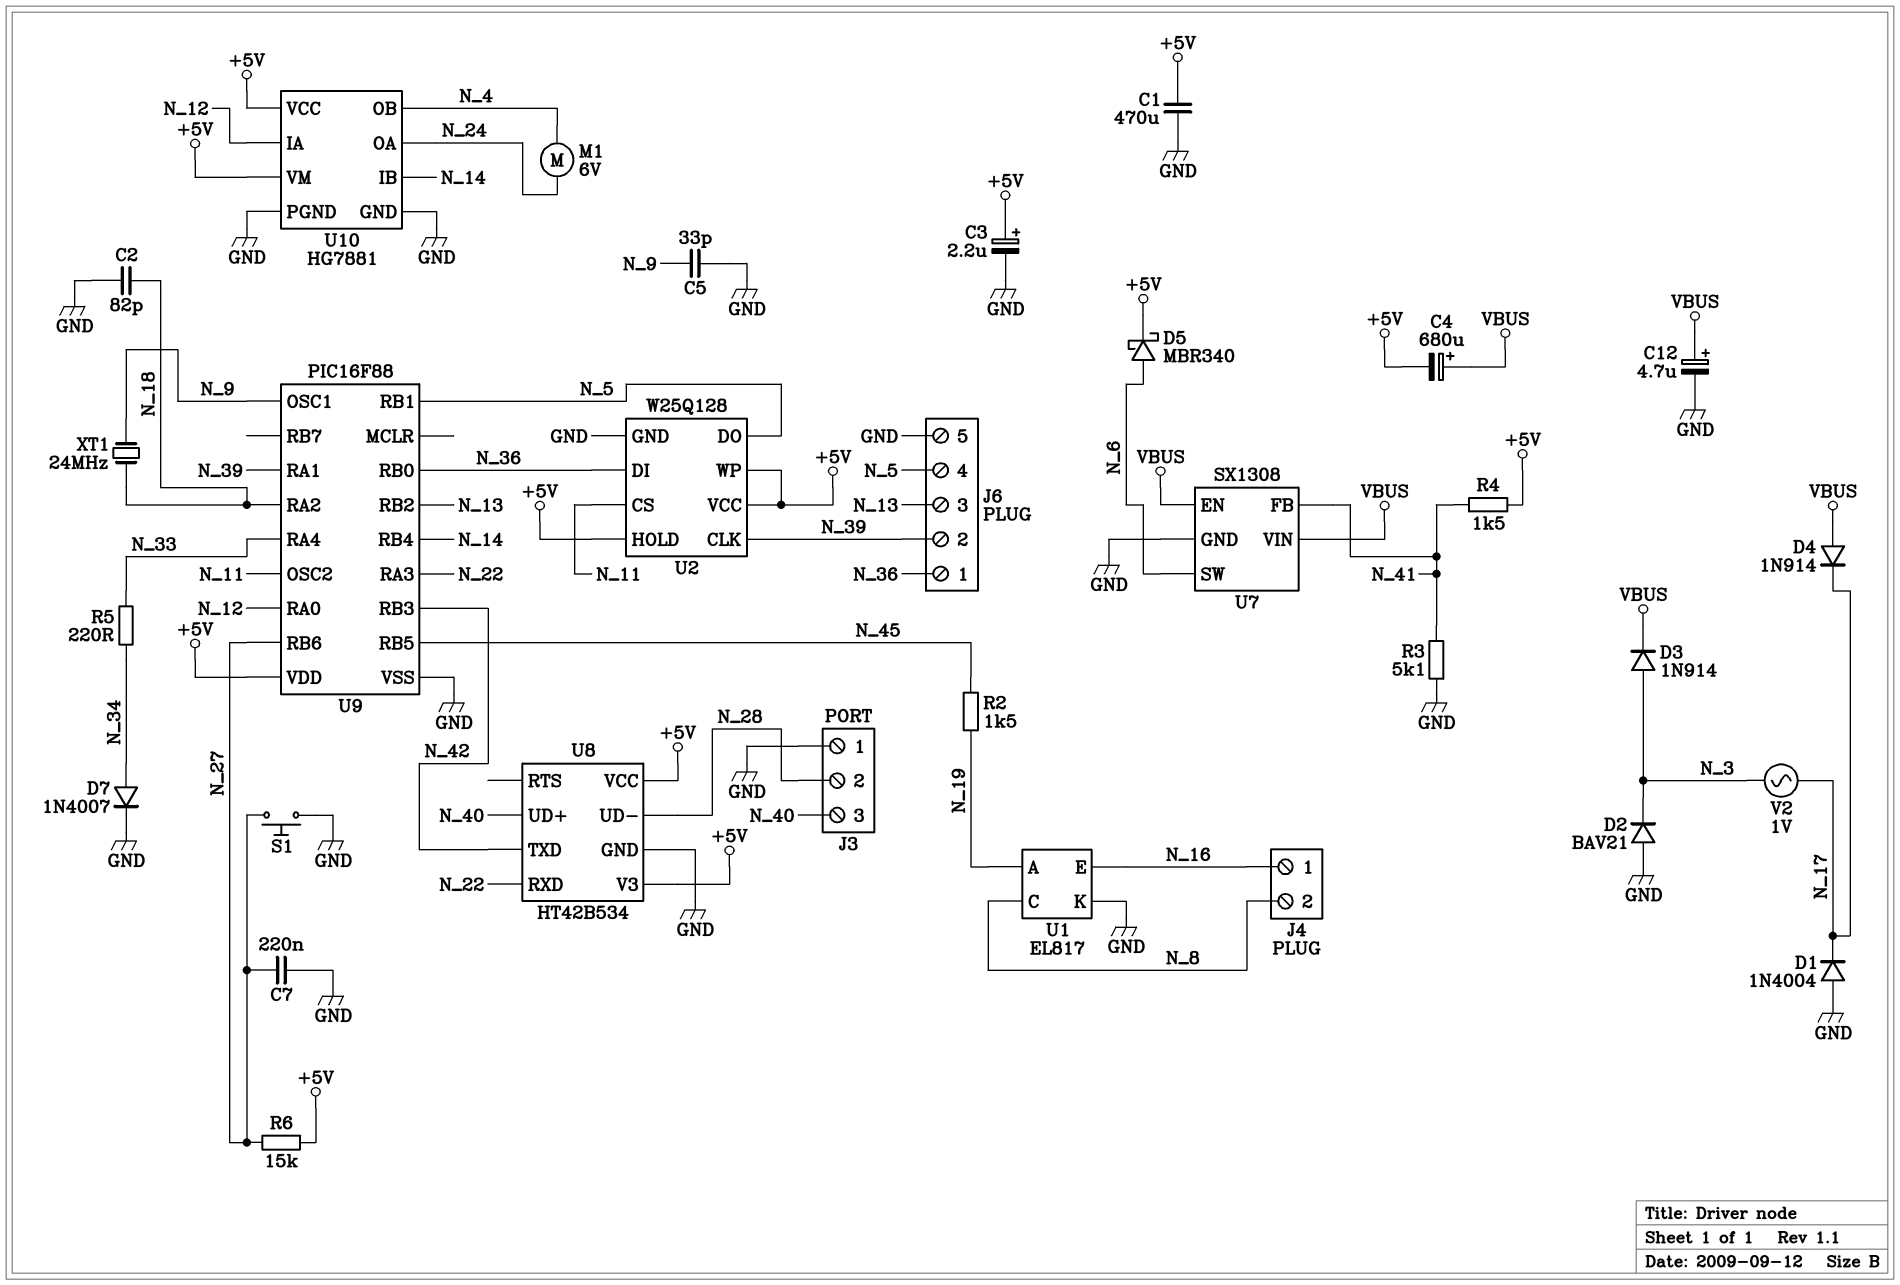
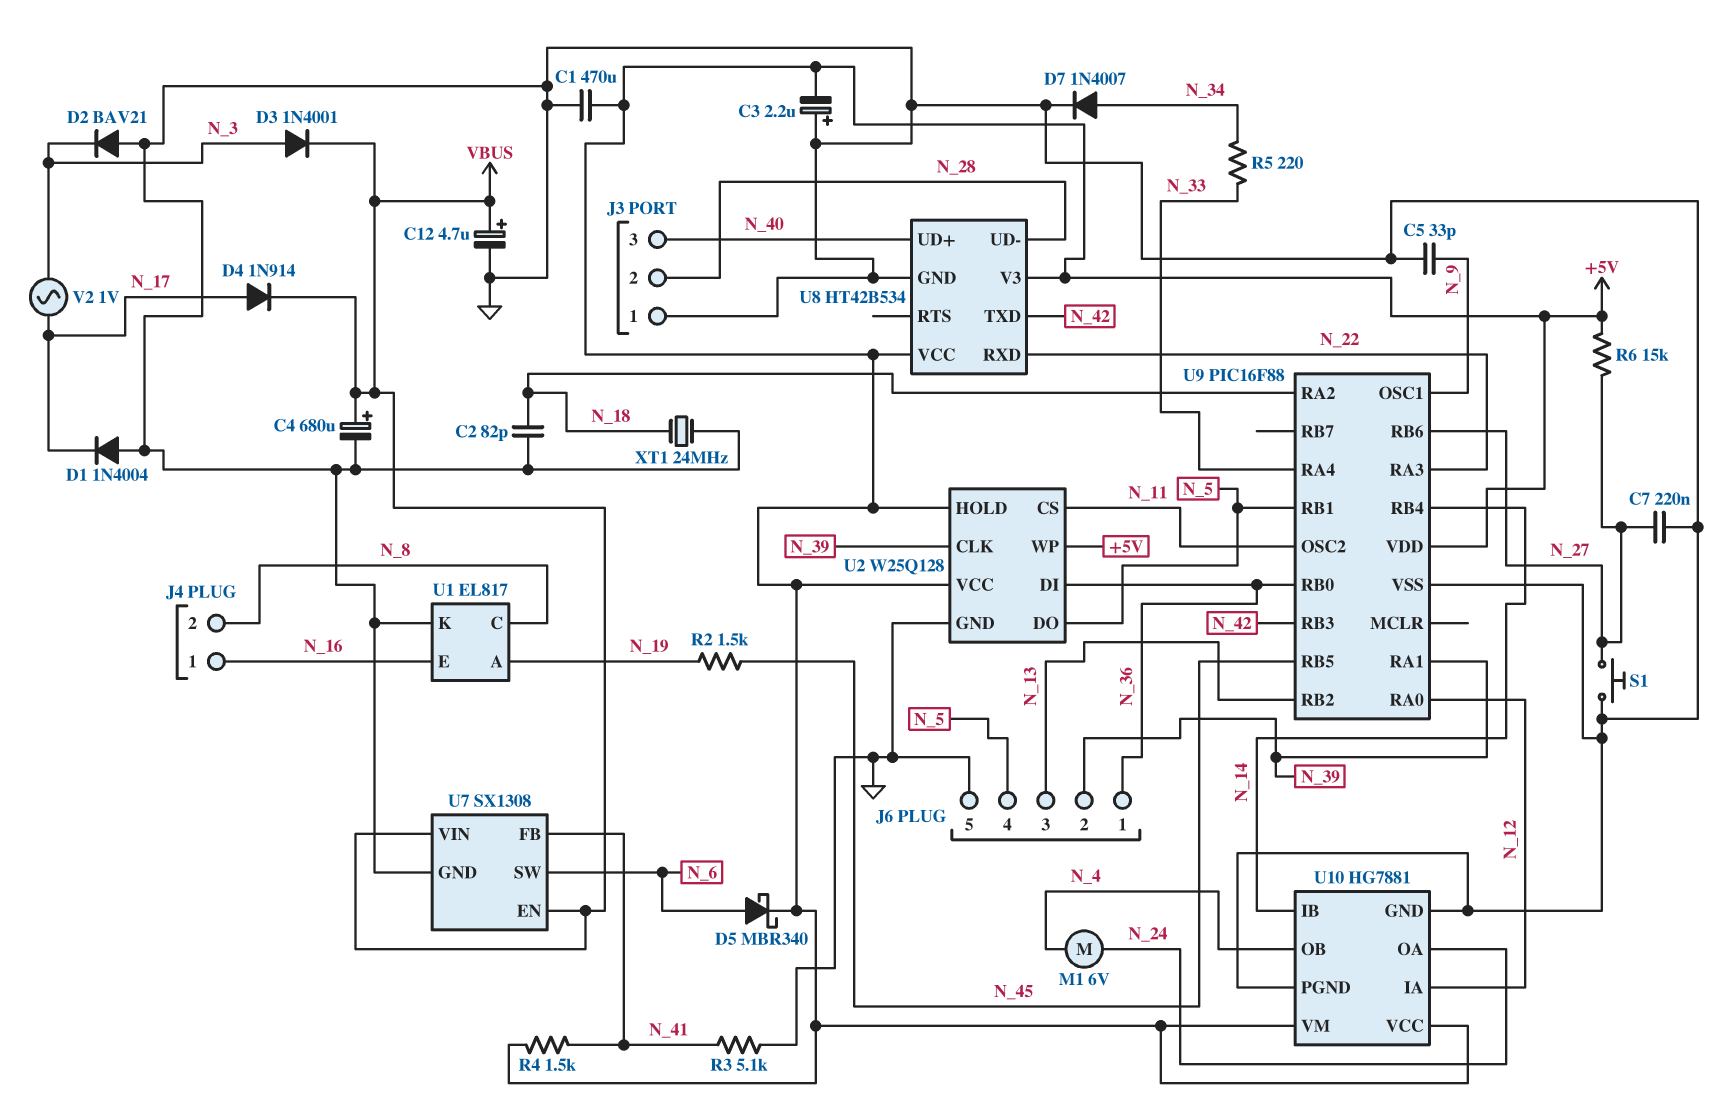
C3: 2.2uF (plus +5V, minus GND) -> 2.2uF (plus GND, minus +5V)
C4: 680uF (plus VBUS, minus +5V) -> 680uF (plus VBUS, minus GND)
D3: diode 1N914 (A N_3, K VBUS) -> diode 1N4001 (A N_3, K VBUS)
D4: diode 1N914 (A VBUS, K N_17) -> diode 1N914 (A N_17, K VBUS)
XT1: 24MHz (N_9, N_18) -> 24MHz (GND, N_18)

